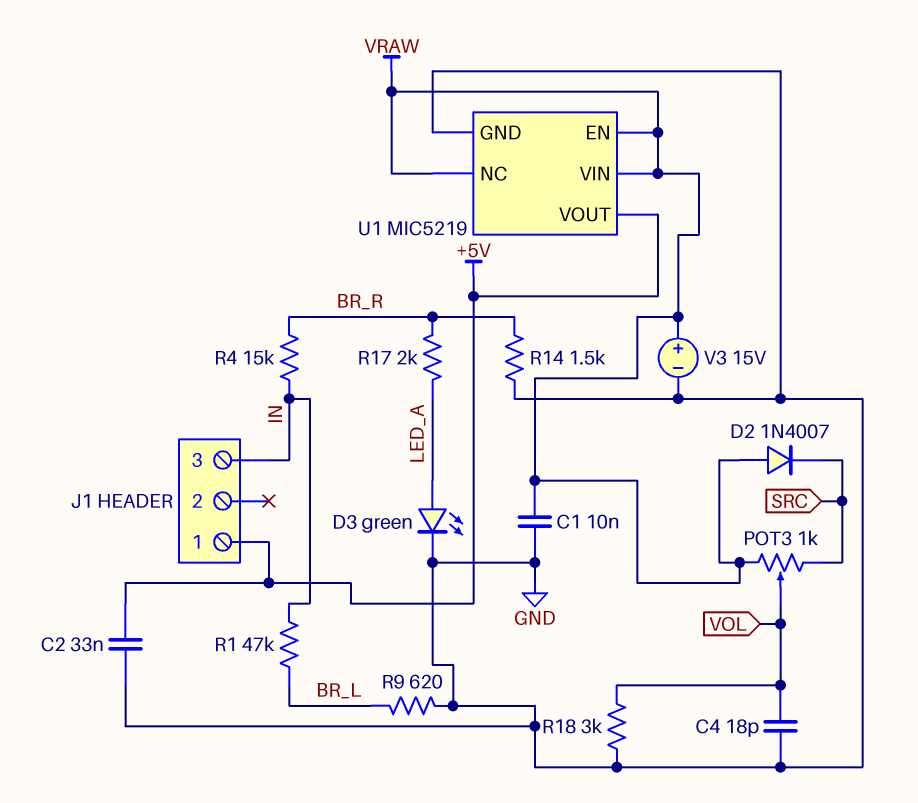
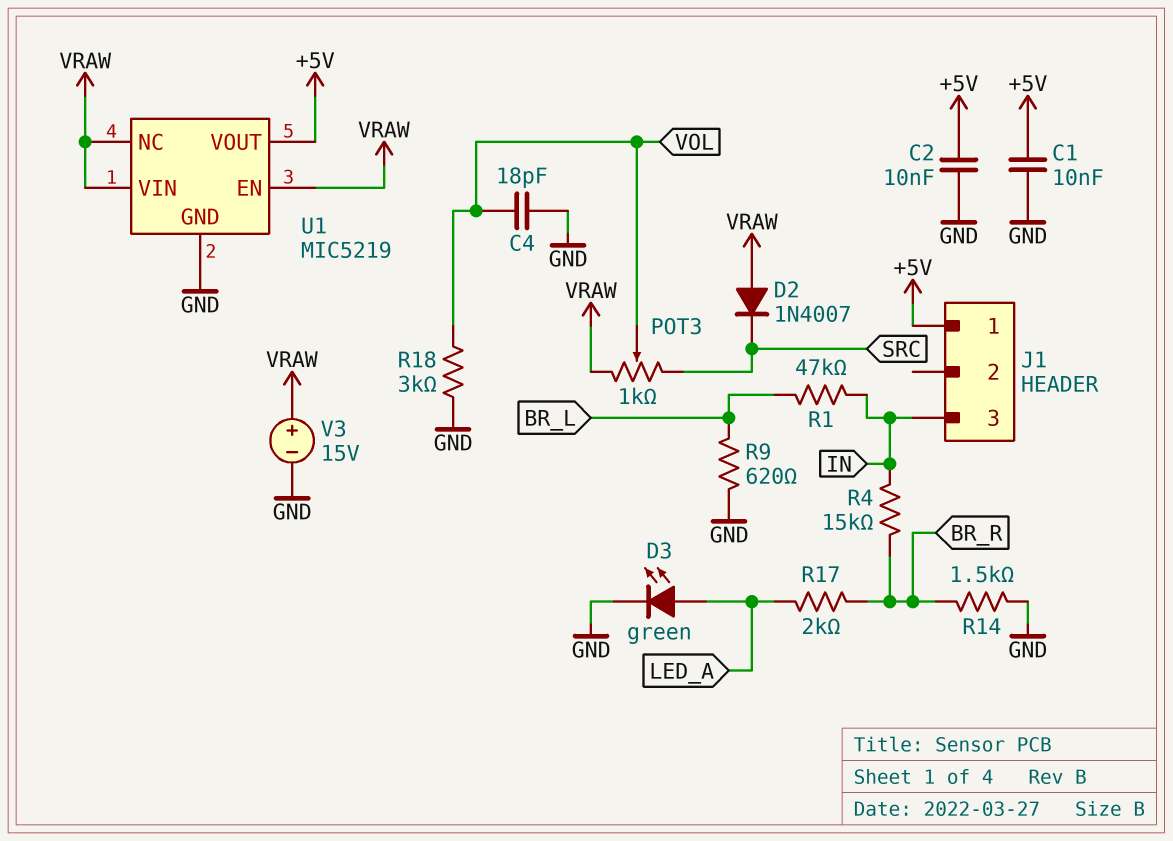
C1: 10nF (GND, VRAW) -> 10nF (+5V, GND)
C2: 33nF (+5V, GND) -> 10nF (+5V, GND)

